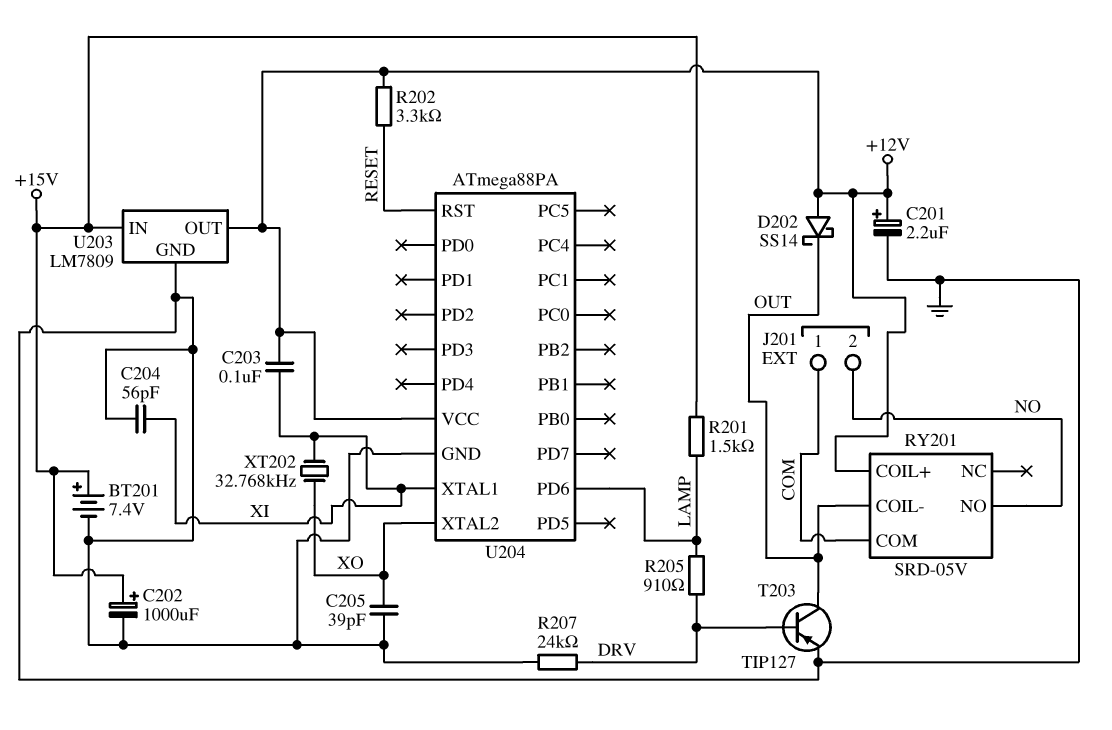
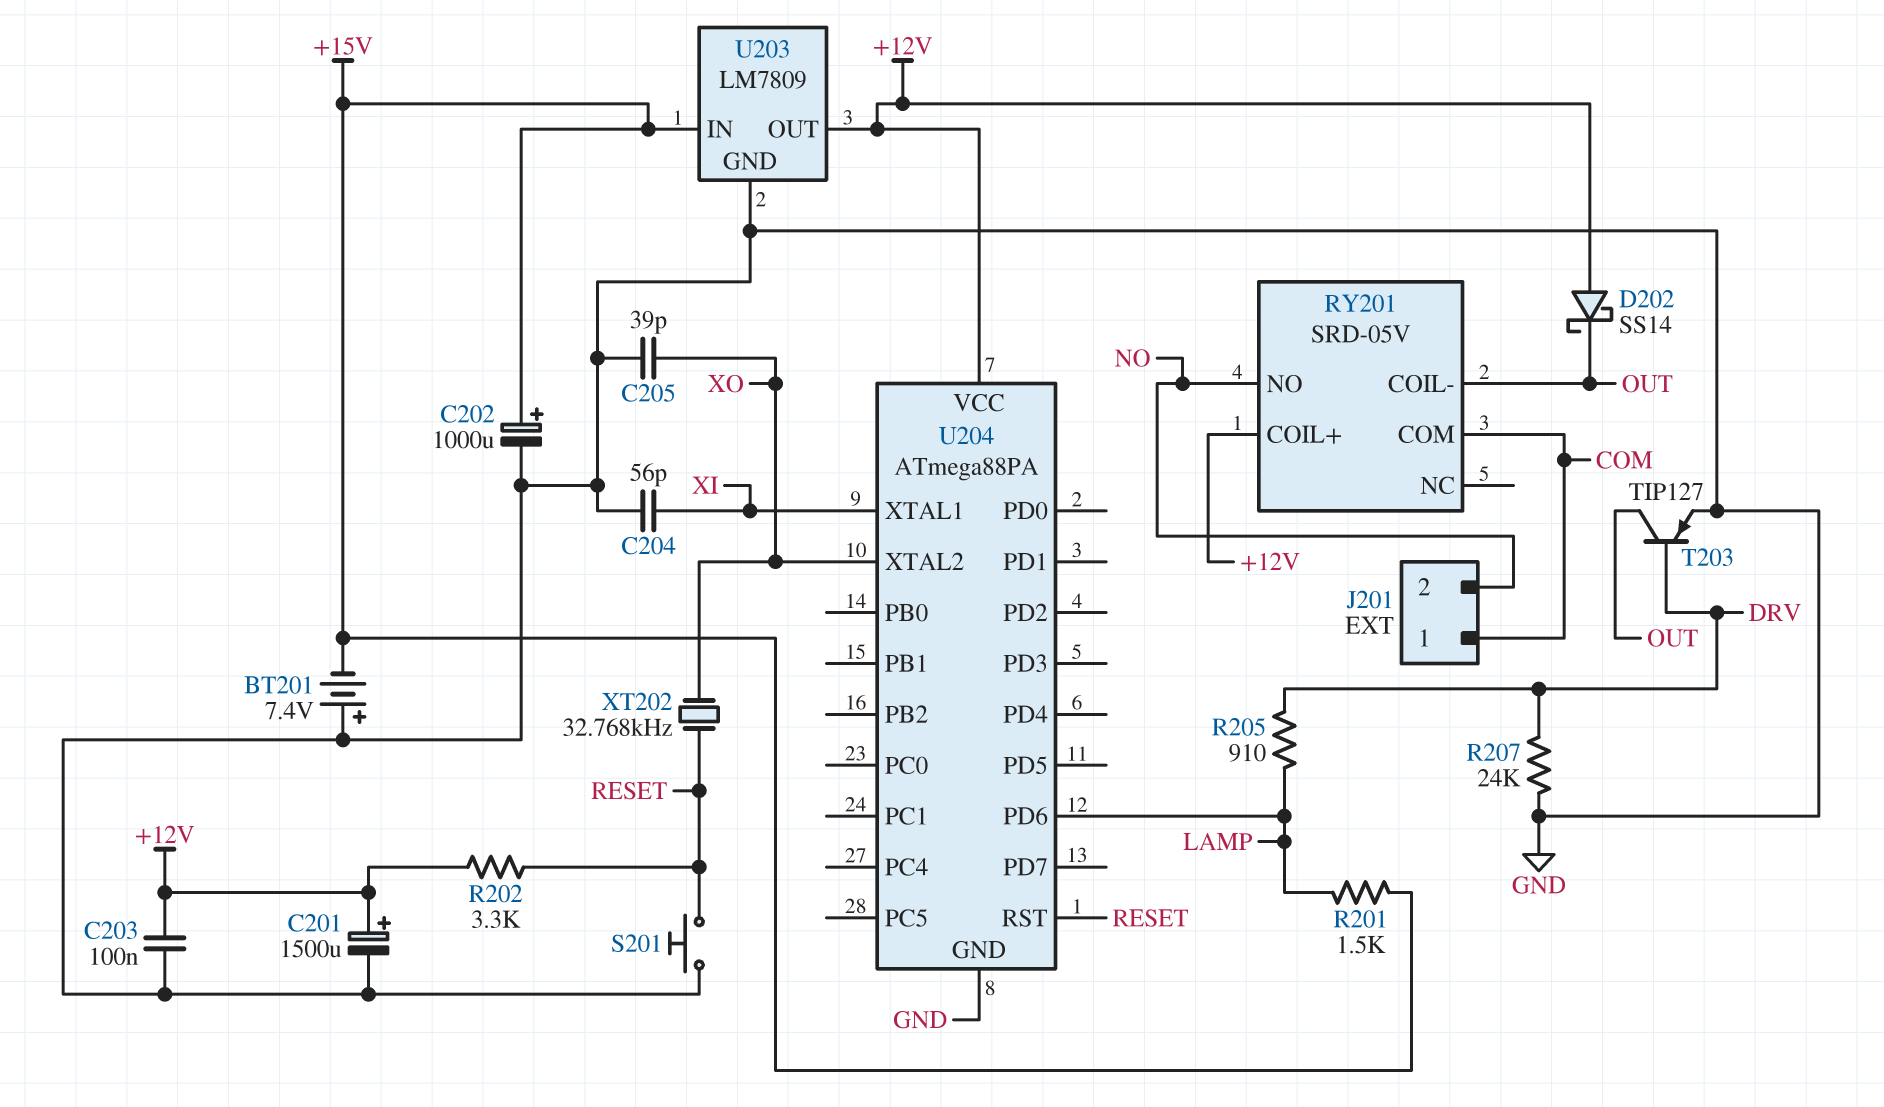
BT201: 7.4V (plus +15V, minus GND) -> 7.4V (plus GND, minus +15V)
C201: 2.2uF (plus +12V, minus GND) -> 1500uF (plus +12V, minus GND)
C203: 100nF (+12V, XI) -> 100nF (+12V, GND)
S201: none -> button (GND, RESET)
XT202: 32.768kHz (XI, XO) -> 32.768kHz (RESET, XO)

